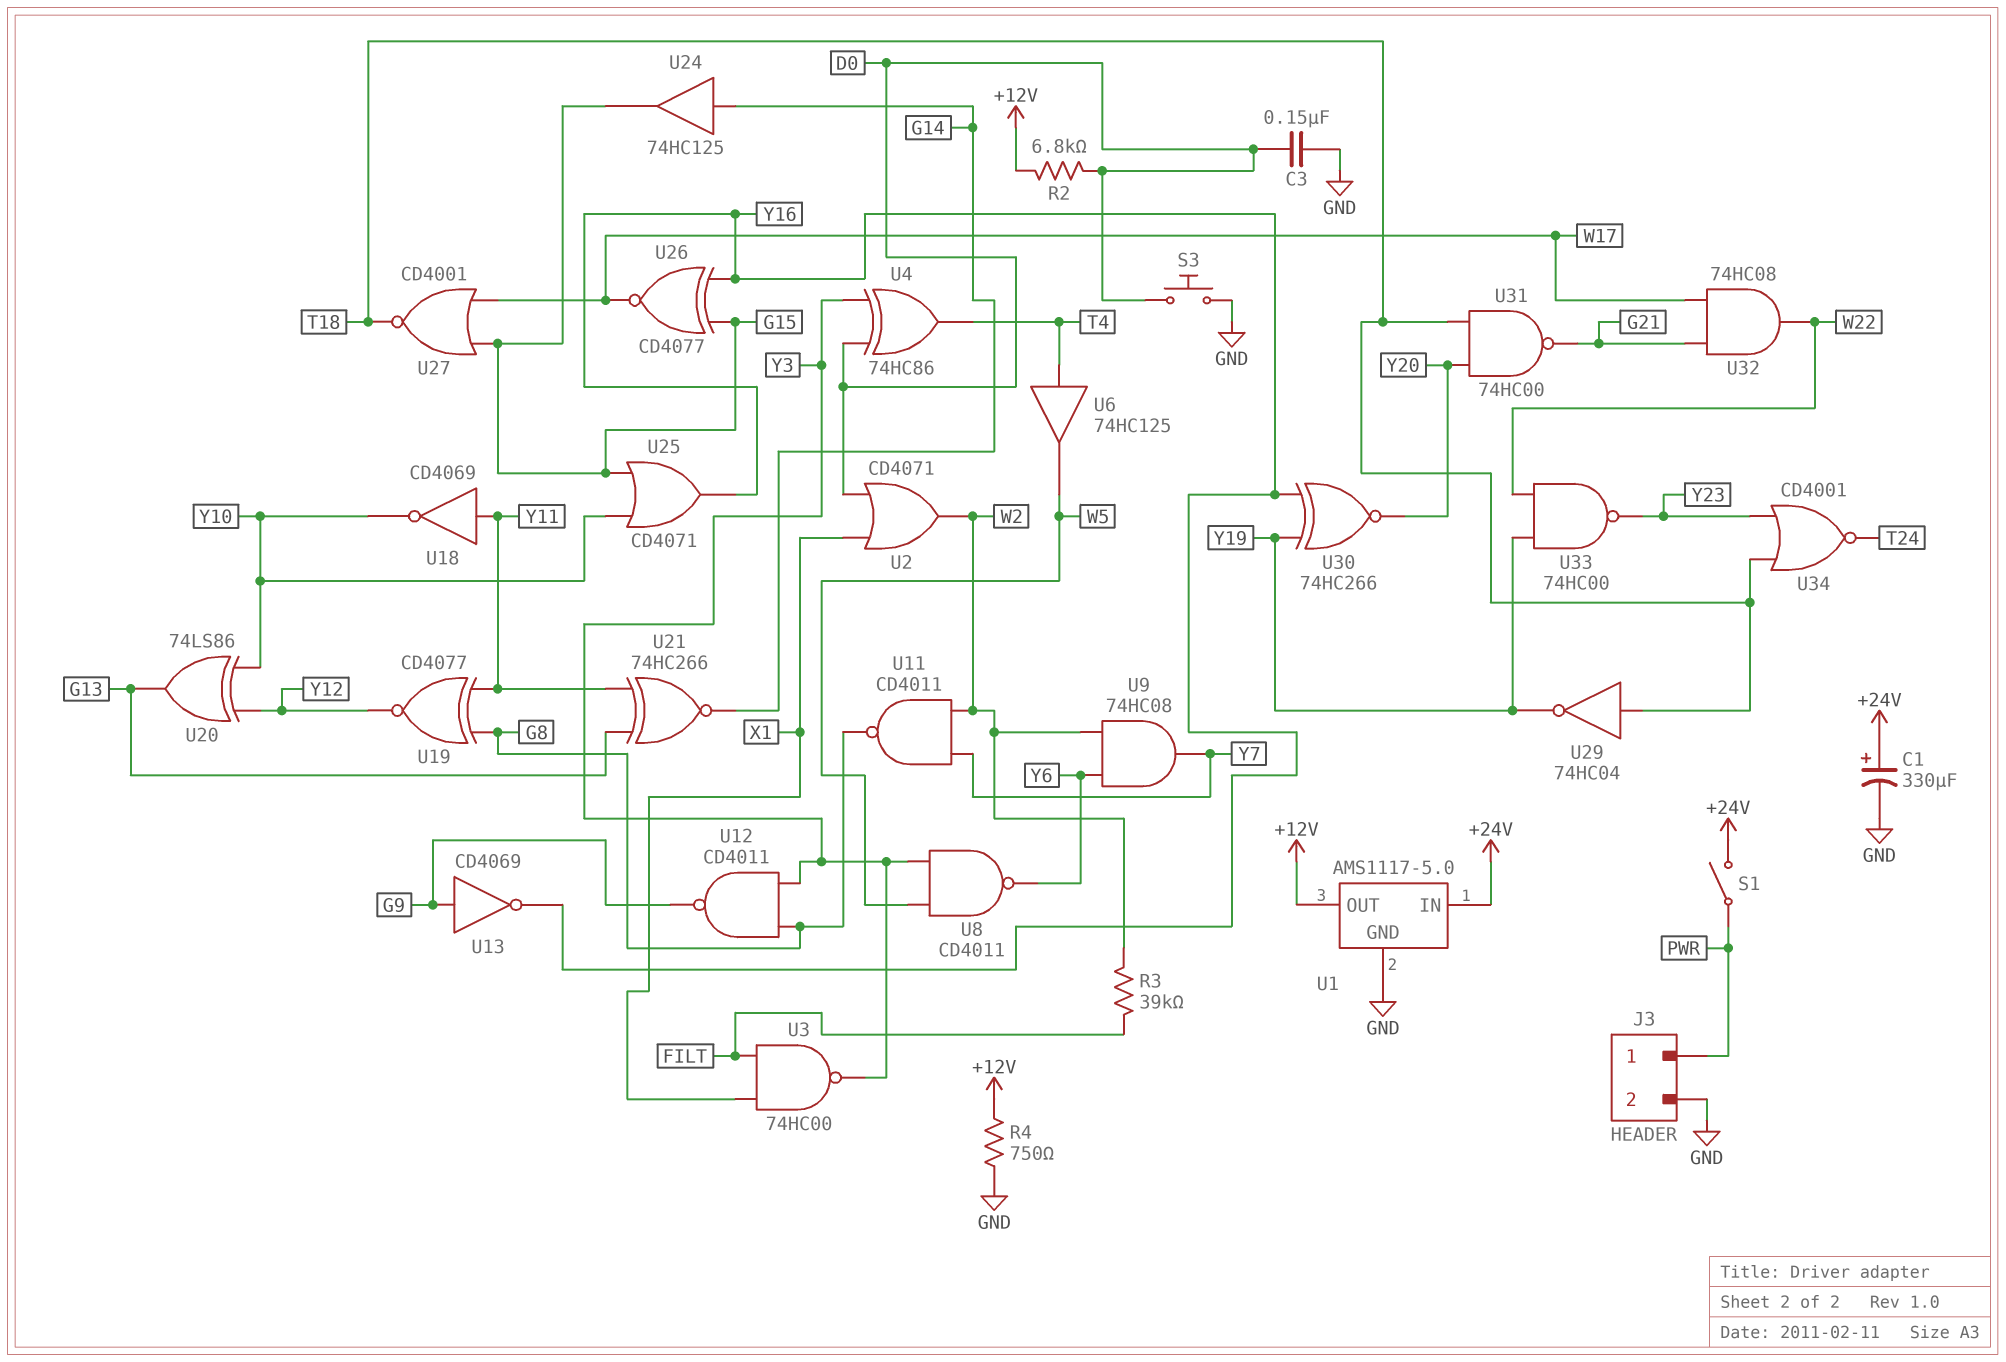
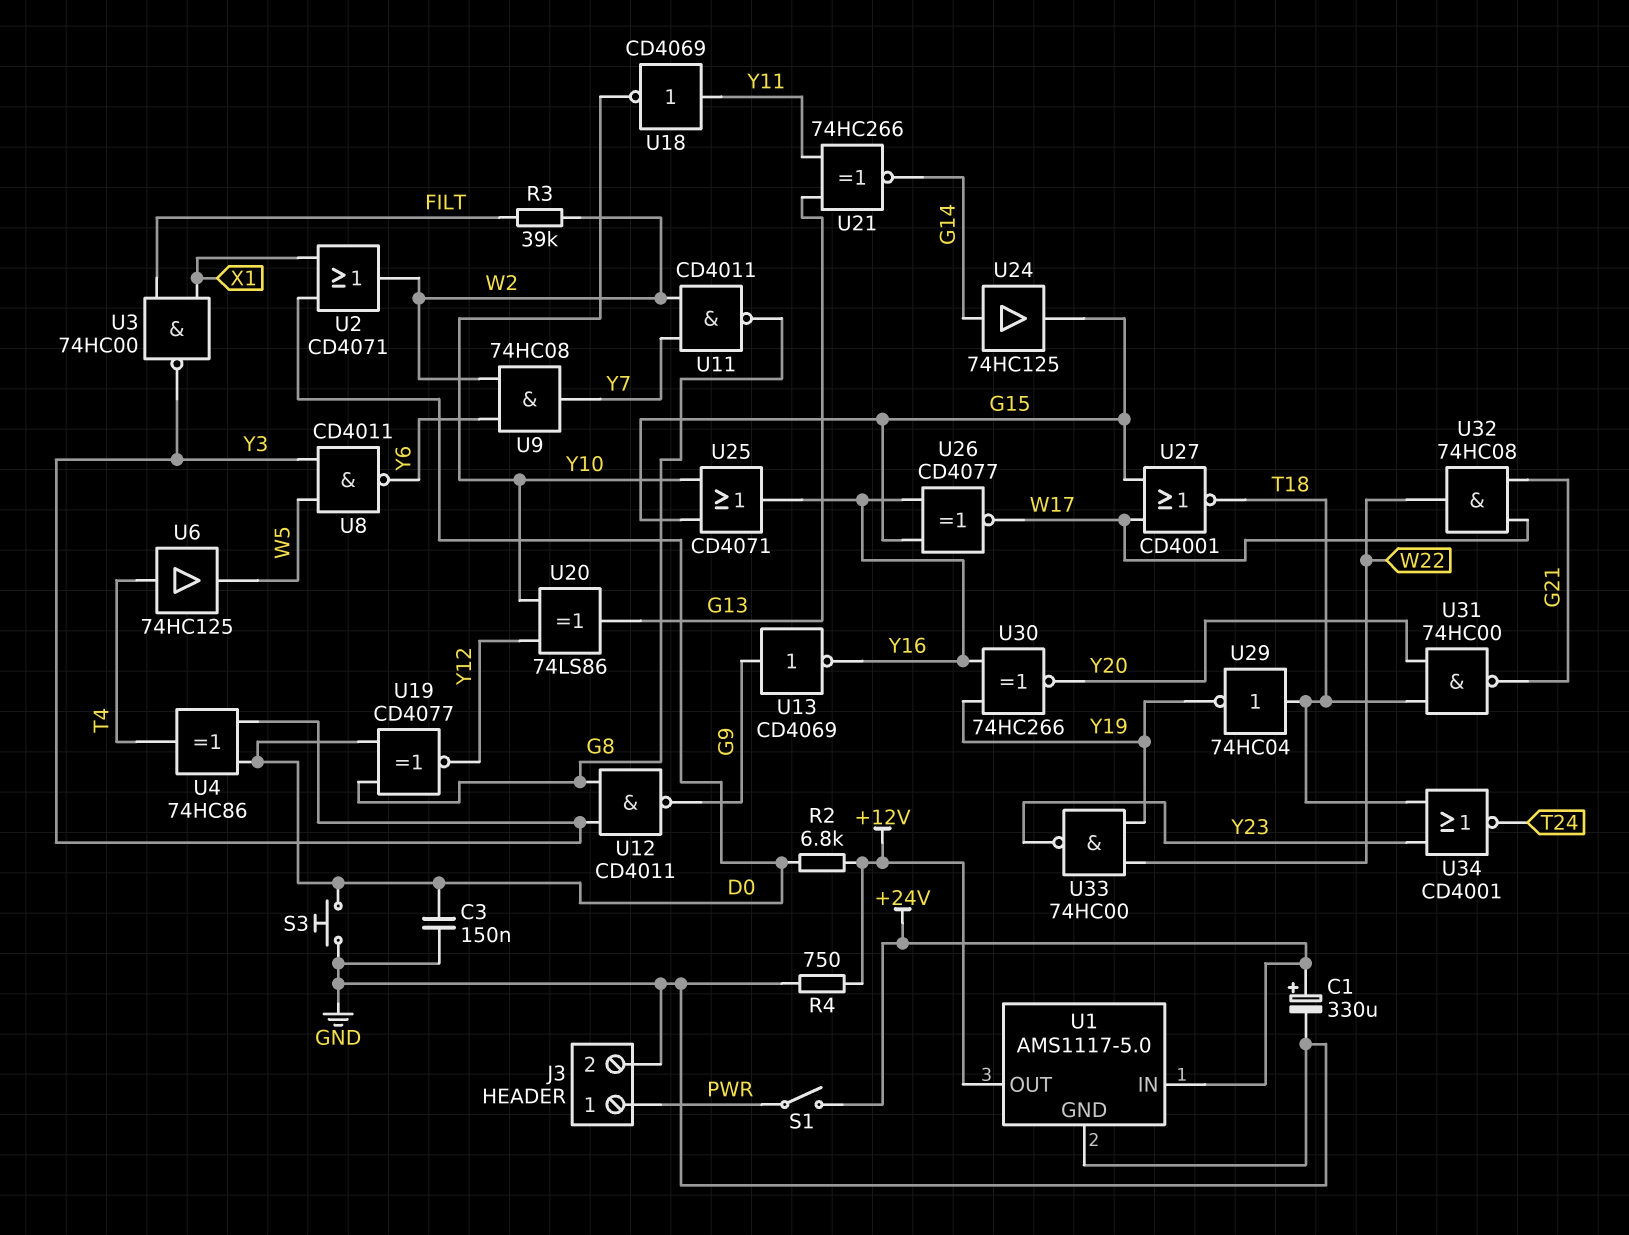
U19: XNOR CD4077 (in G8, in Y11, out Y12) -> XNOR CD4077 (in D0, in G8, out Y12)

